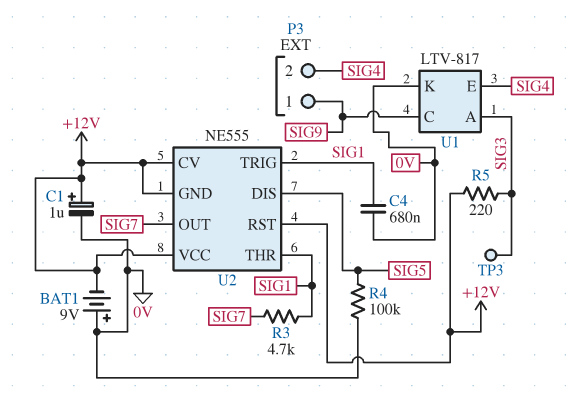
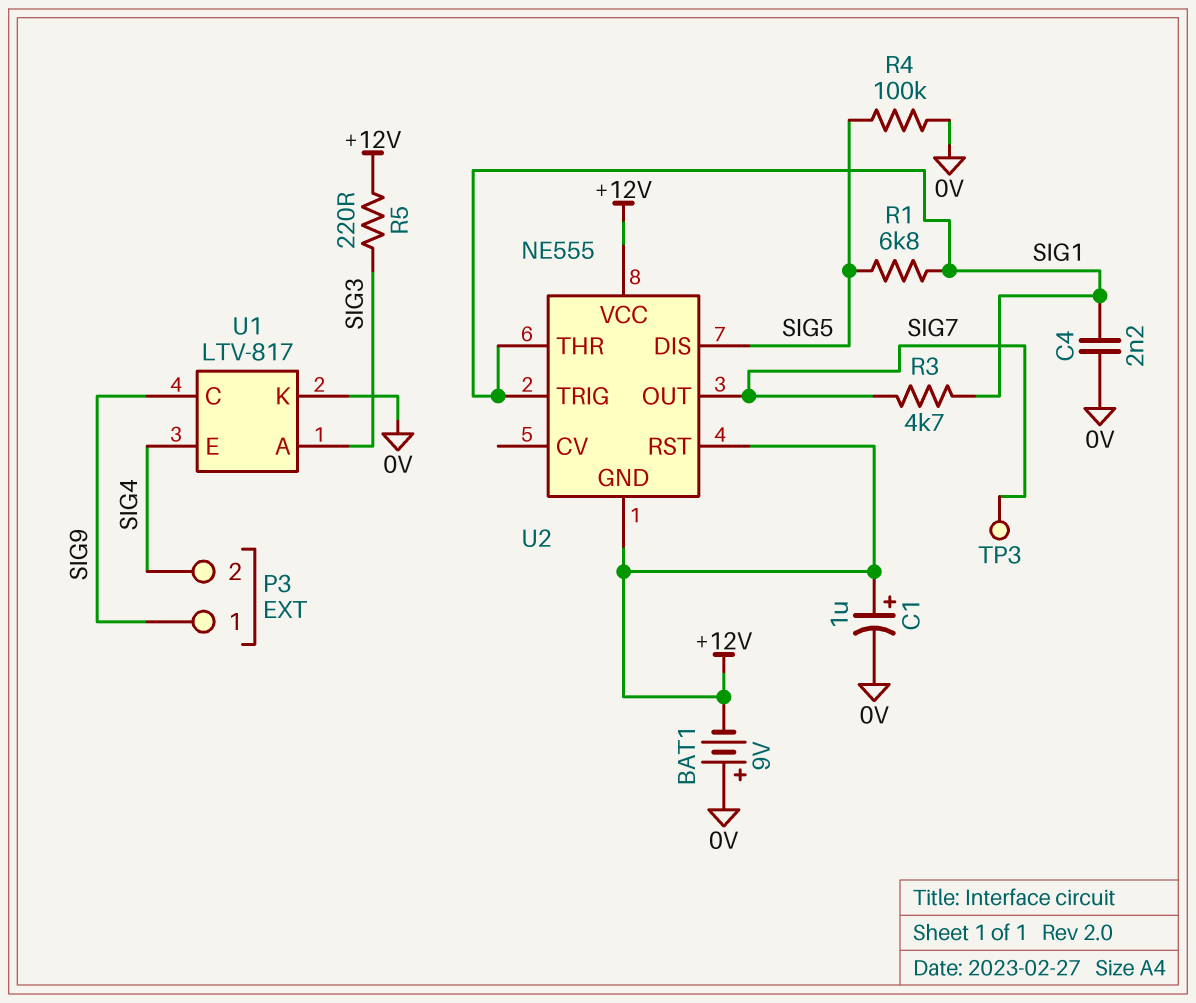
C4: 680nF (0V, SIG1) -> 2.2nF (0V, SIG1)
R1: none -> 6.8k (SIG1, SIG5)
TP3: test point (SIG3) -> test point (SIG7)
U2 pin CV: +12V -> none

